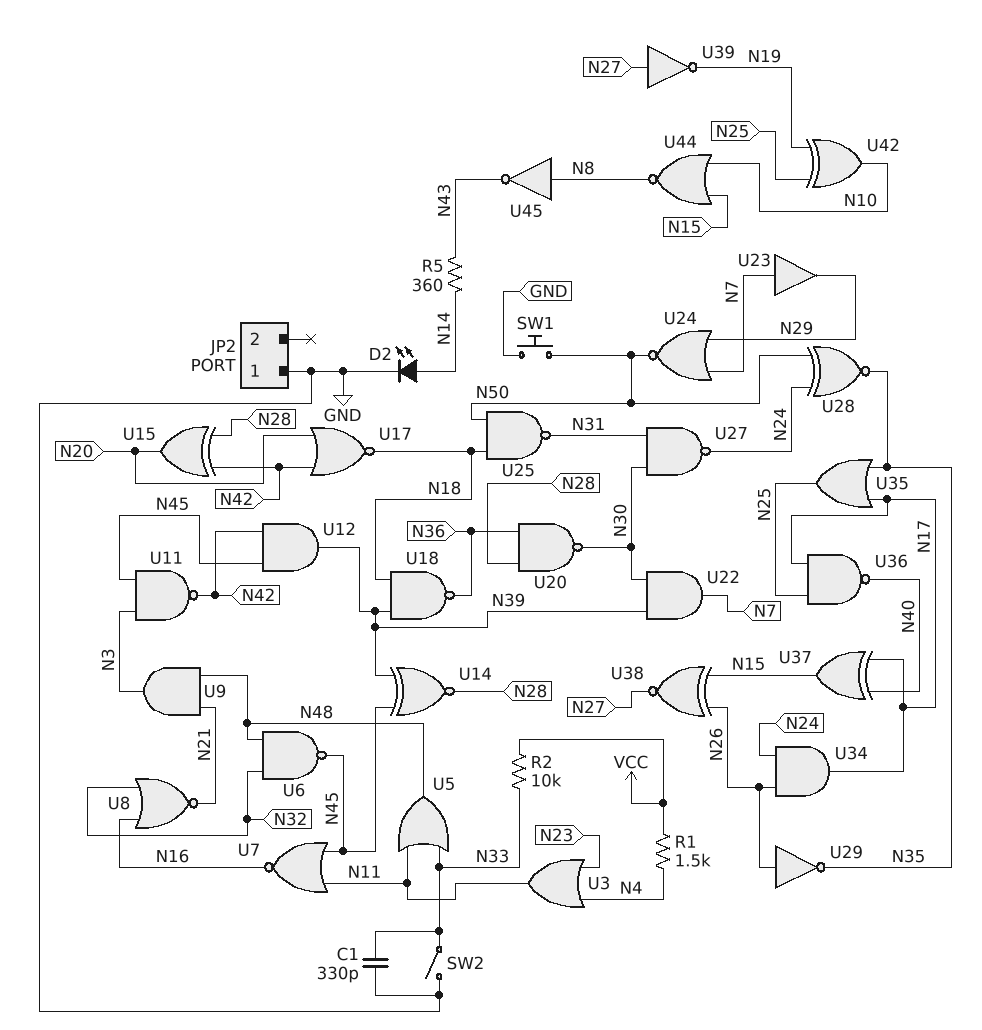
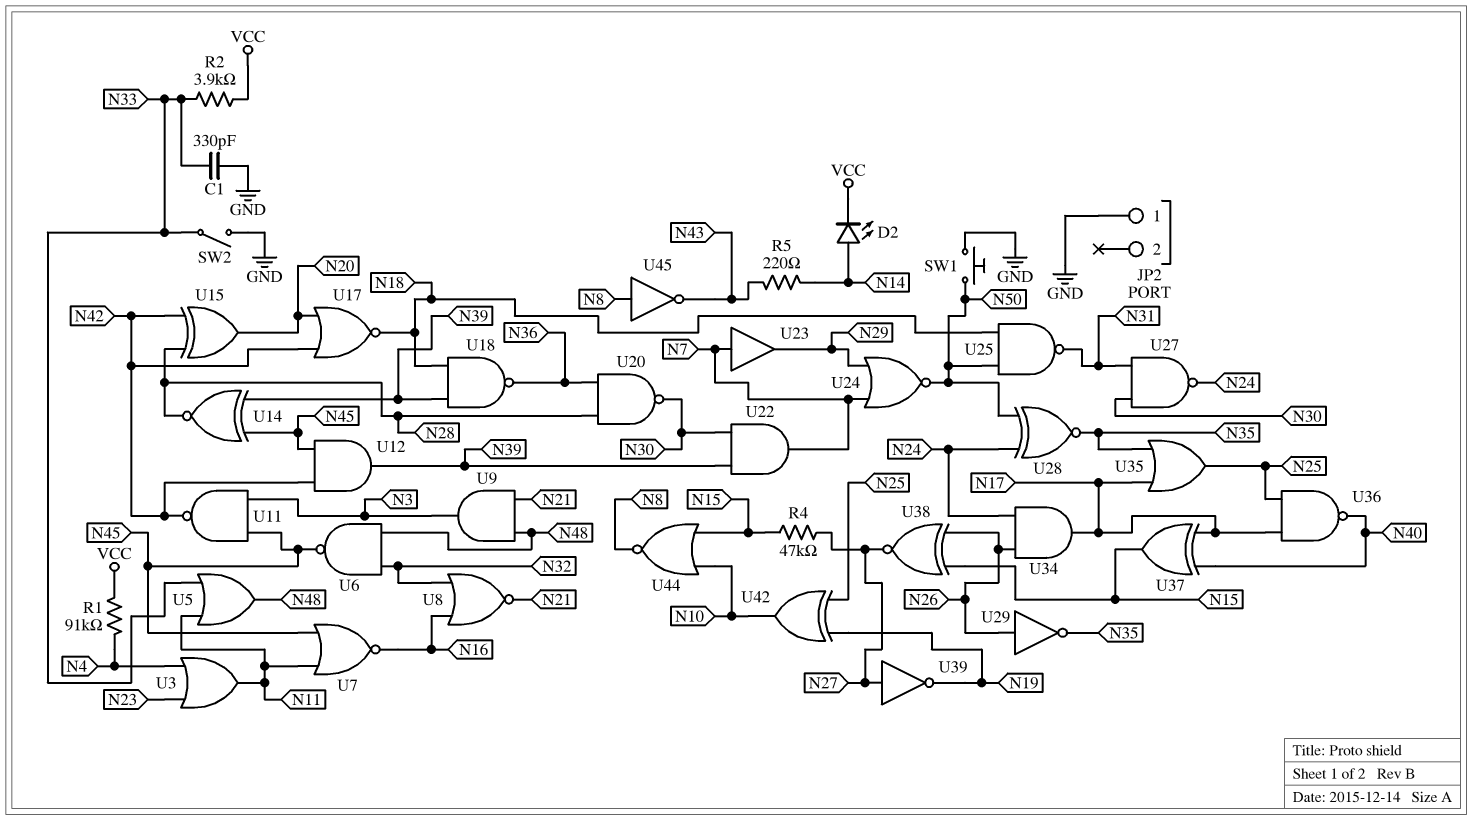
D2: LED (A N14, K GND) -> LED (A N14, K VCC)
R1: 1.5k (N4, VCC) -> 91k (N4, VCC)
R2: 10k (N33, VCC) -> 3.9k (N33, VCC)
R4: none -> 47k (N15, N27)
R5: 360 (N14, N43) -> 220 (N14, N43)

